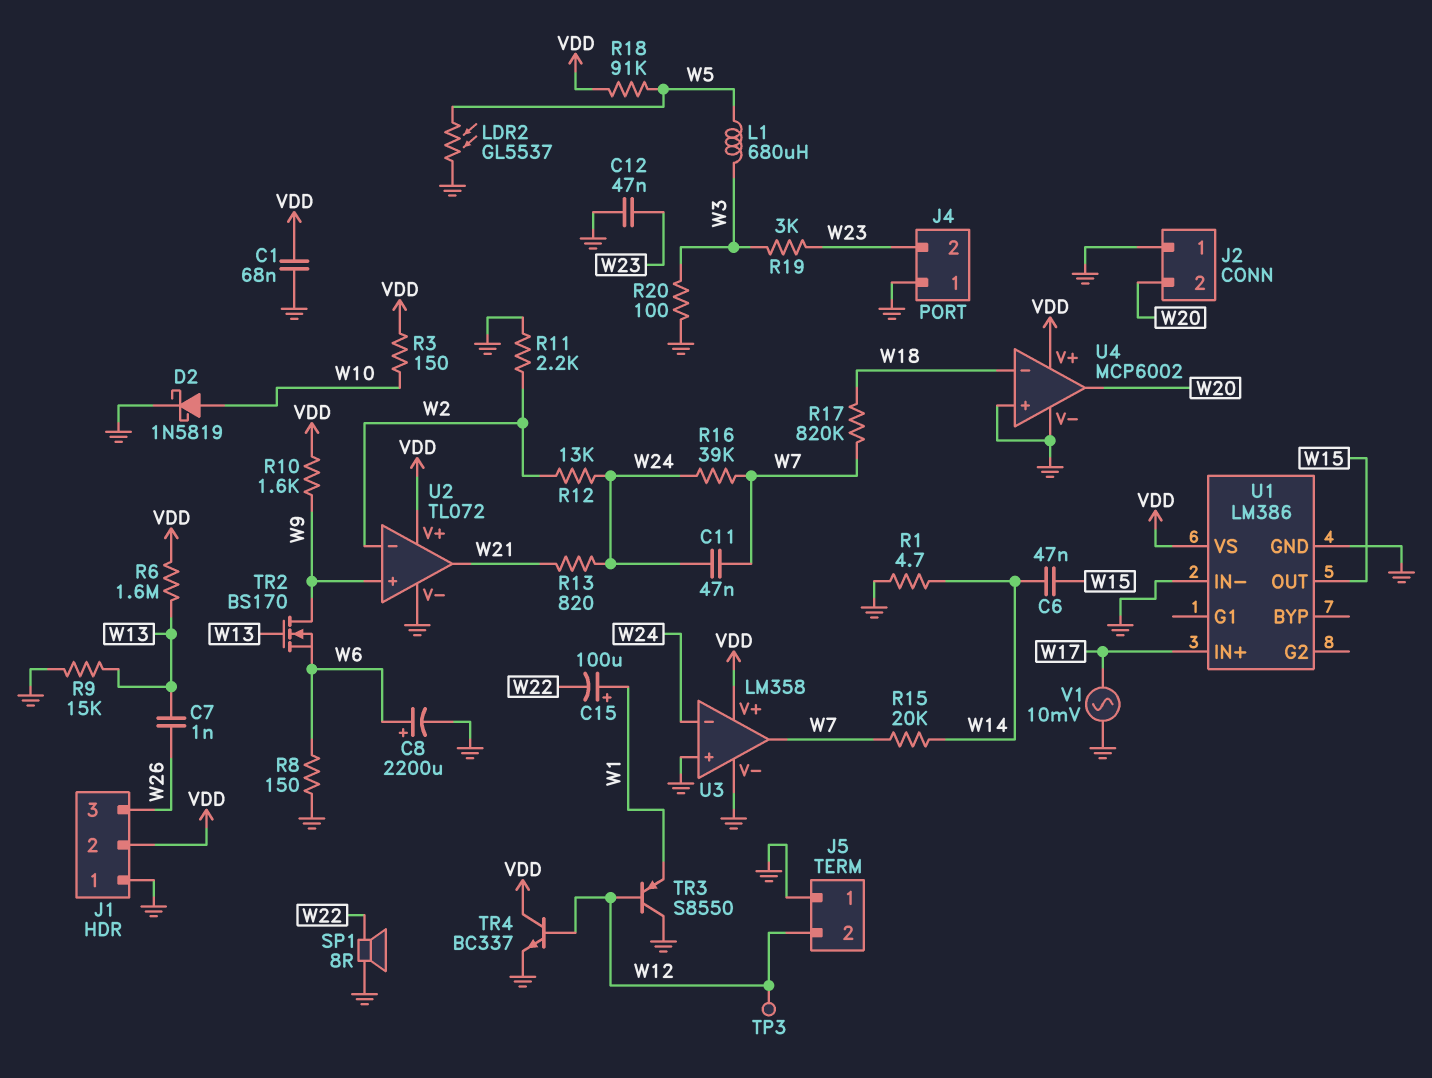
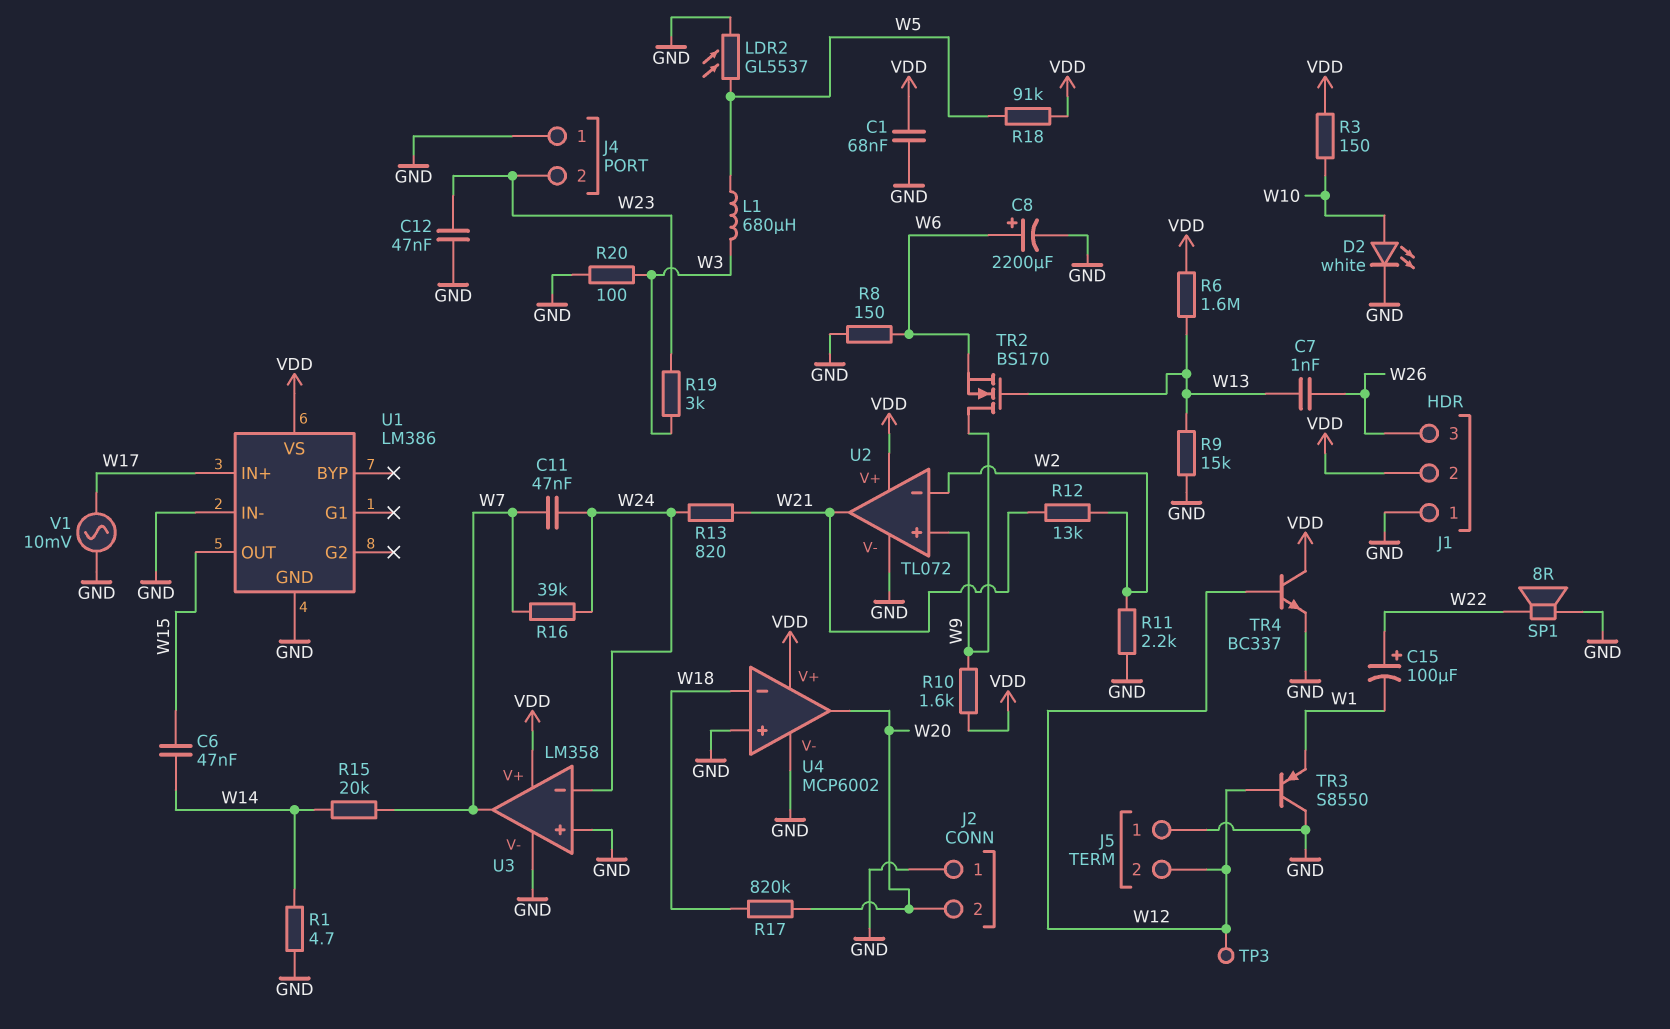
C15: 100uF (plus W1, minus W22) -> 100uF (plus W22, minus W1)
D2: schottky 1N5819 (A W10, K GND) -> LED white (A W10, K GND)
R12: 13k (W2, W24) -> 13k (W2, W21)
R17: 820k (W7, W18) -> 820k (W18, W20)

